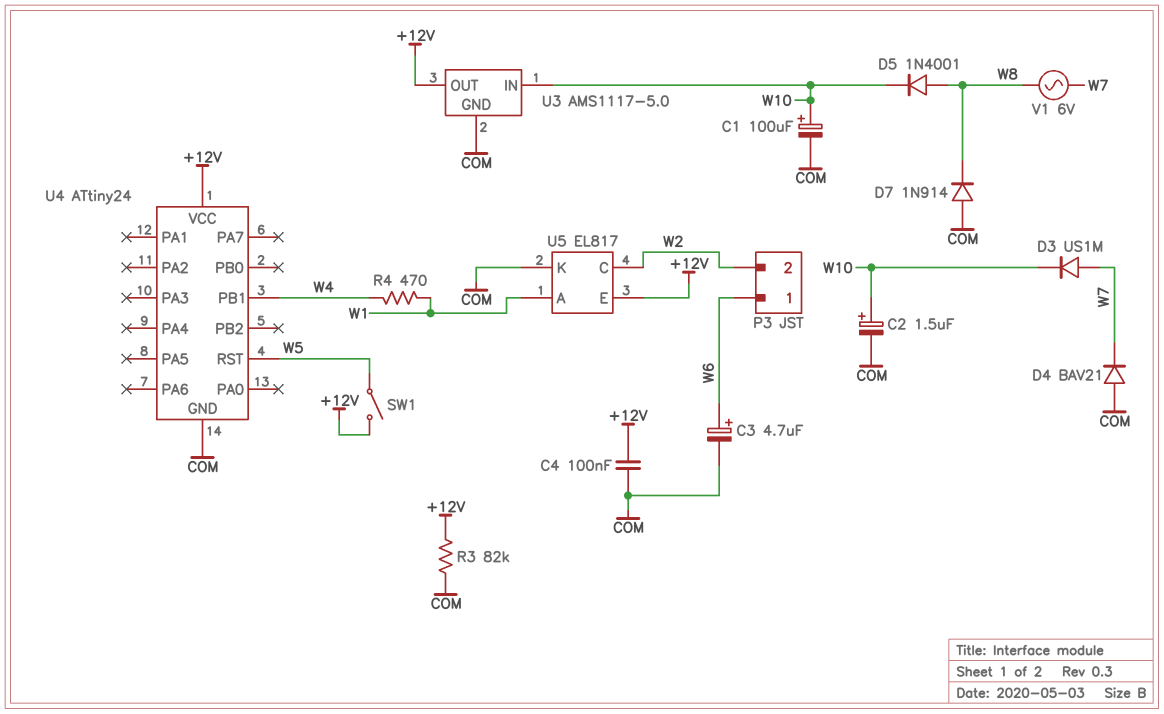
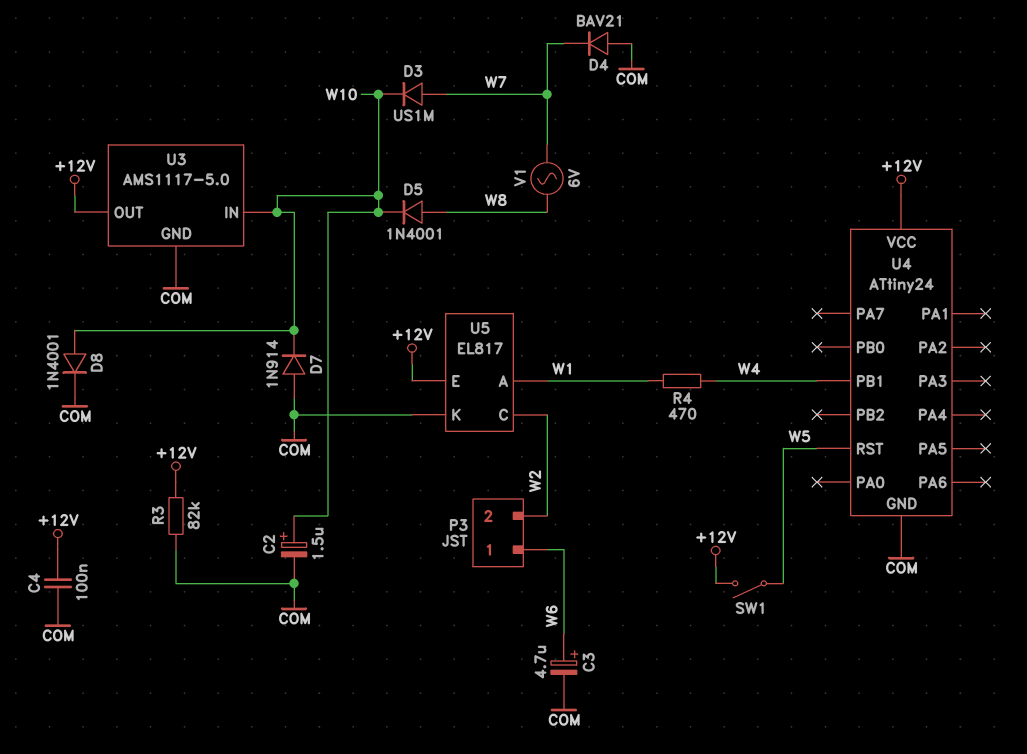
C1: 100uF (plus W10, minus COM) -> none
D7: diode 1N914 (A COM, K W8) -> diode 1N914 (A COM, K W10)
D8: none -> diode 1N4001 (A W10, K COM)

